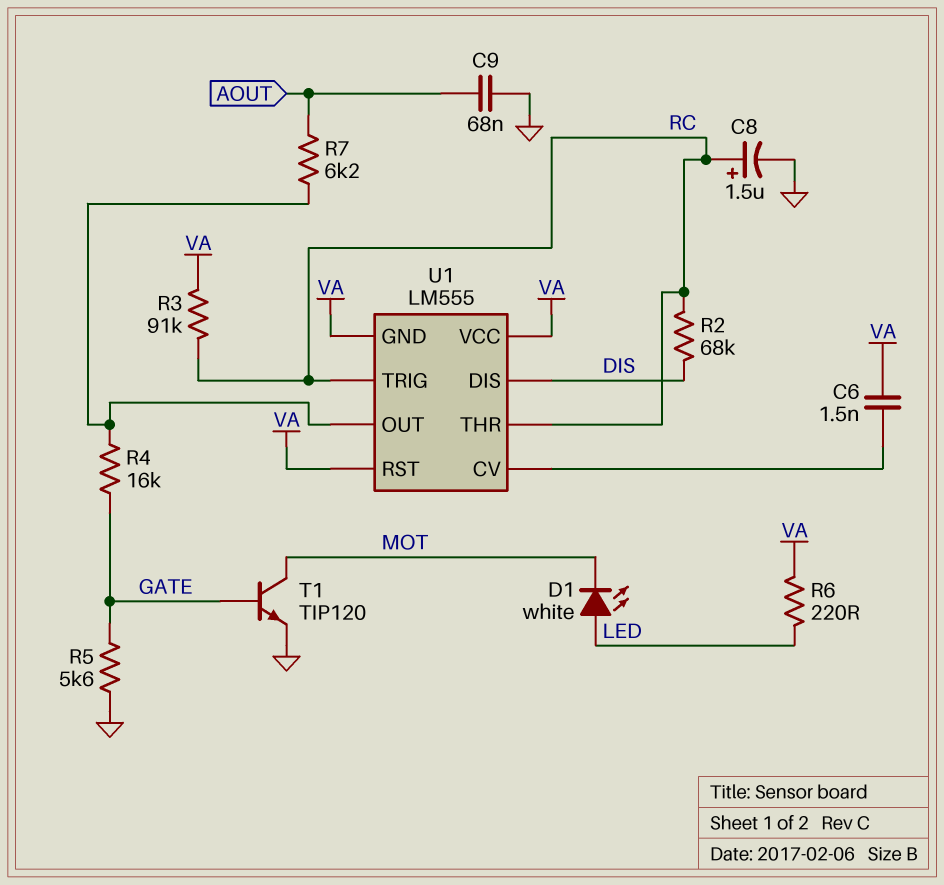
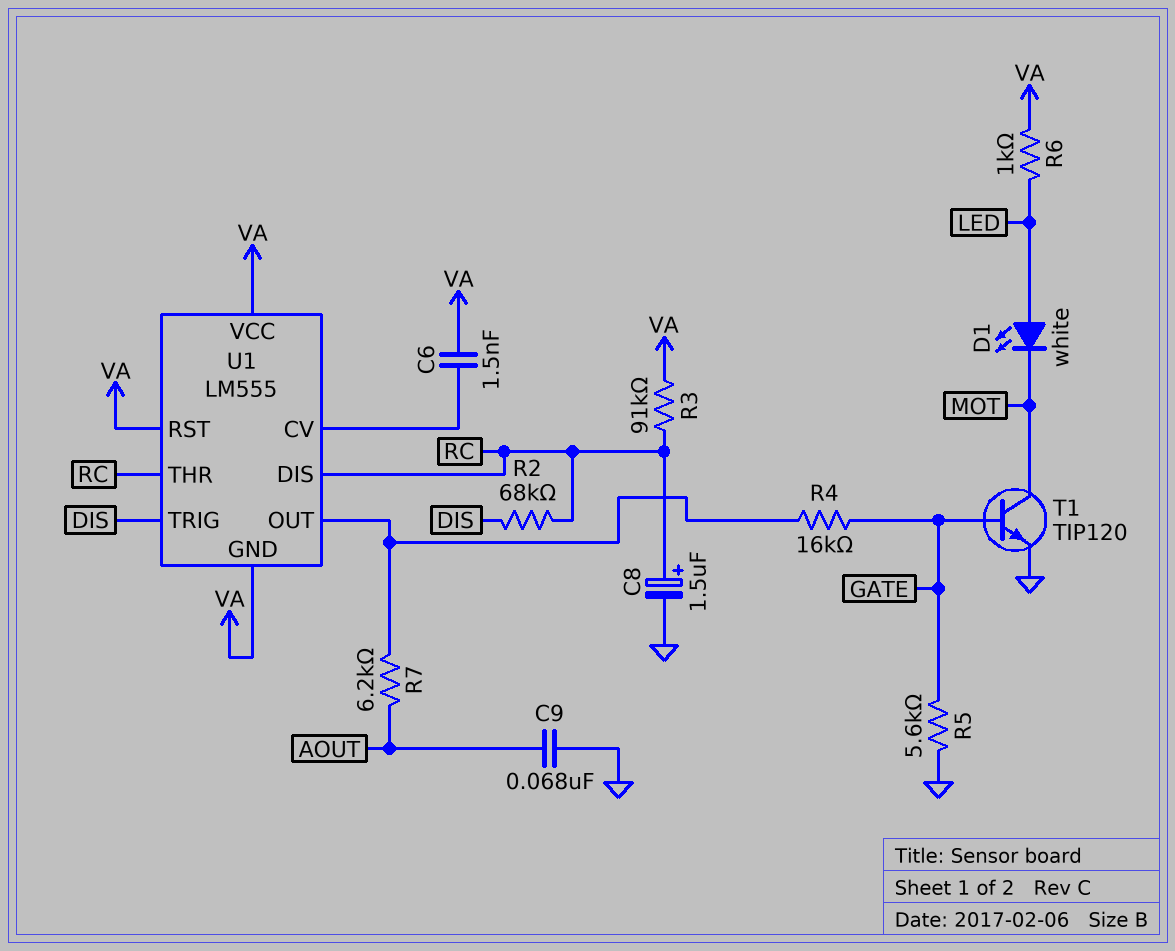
R6: 220 (LED, VA) -> 1k (LED, VA)
U1 pin DIS: DIS -> RC
U1 pin TRIG: RC -> DIS

